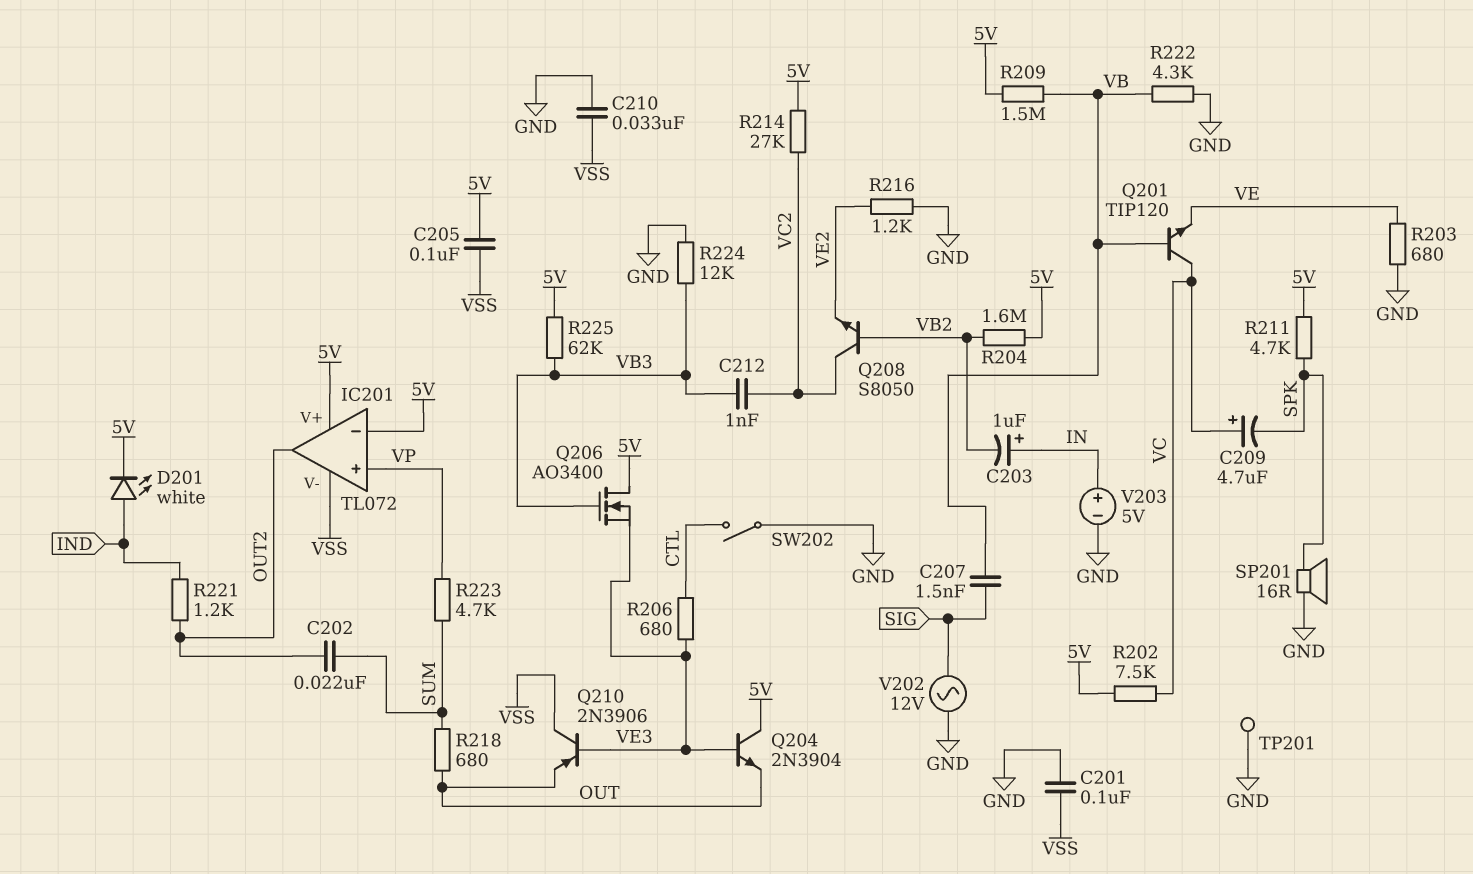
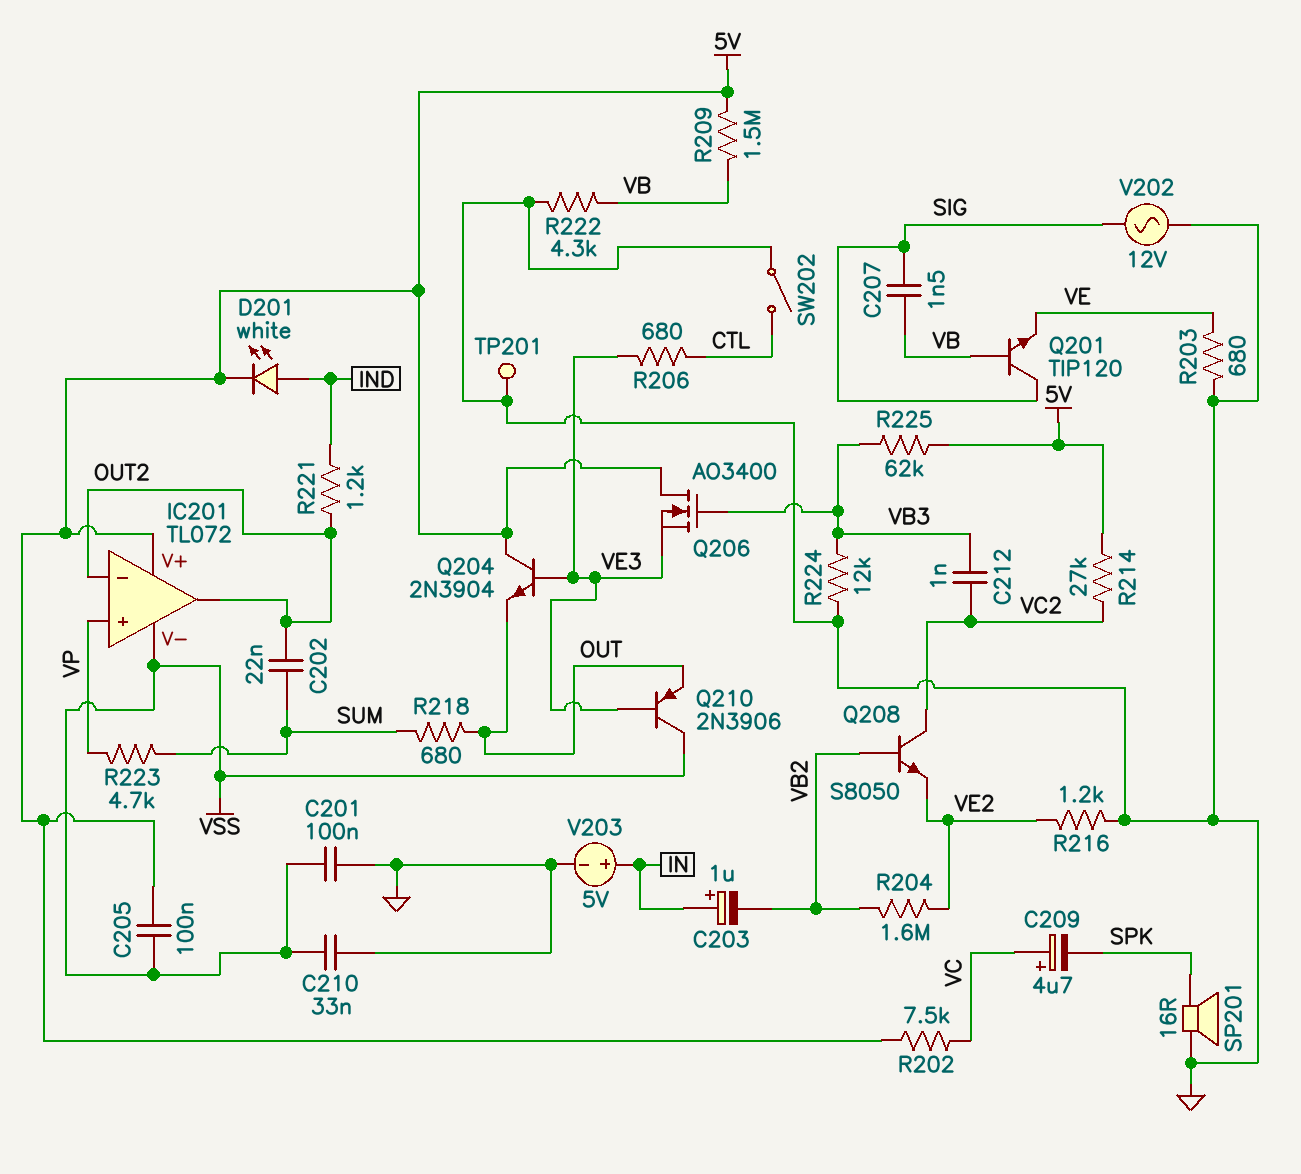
IC201 pin in-: 5V -> OUT2
Q201: NPN TIP120 (B VB, C VC, E VE) -> NPN TIP120 (B VB, C SIG, E VE)
R204: 1.6M (5V, VB2) -> 1.6M (VB2, VE2)
R211: 4.7k (5V, SPK) -> none

